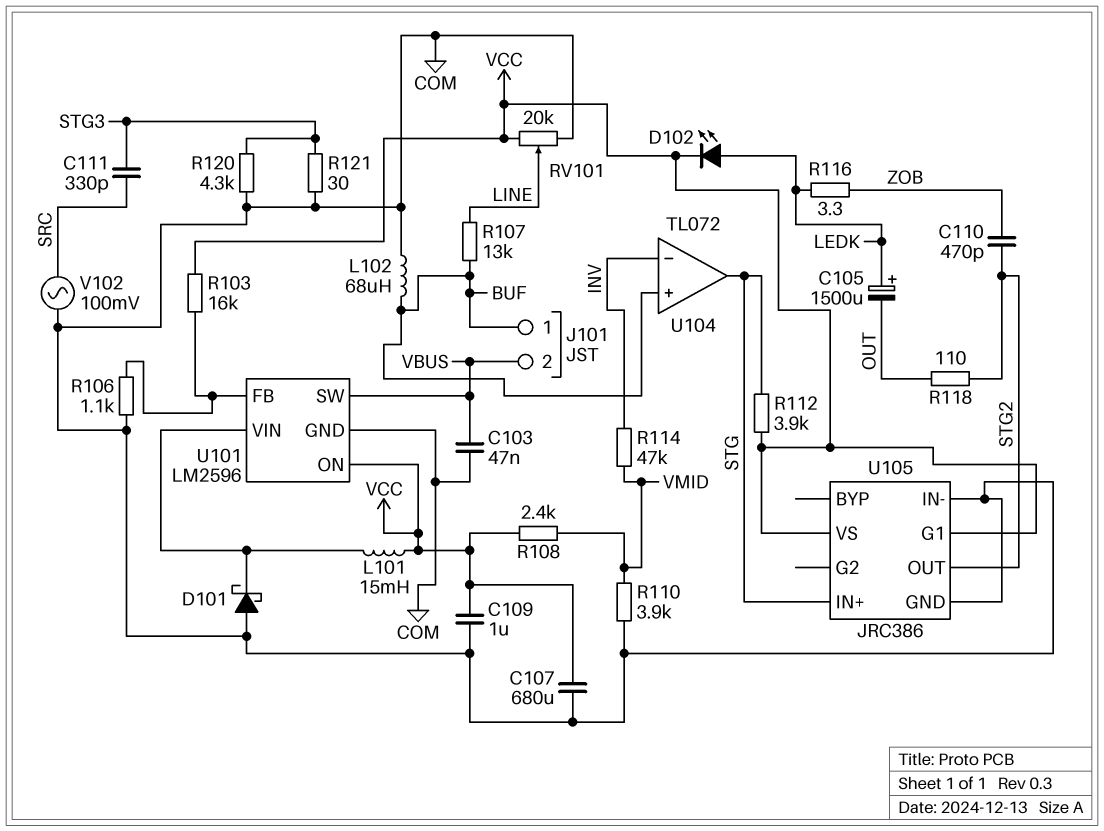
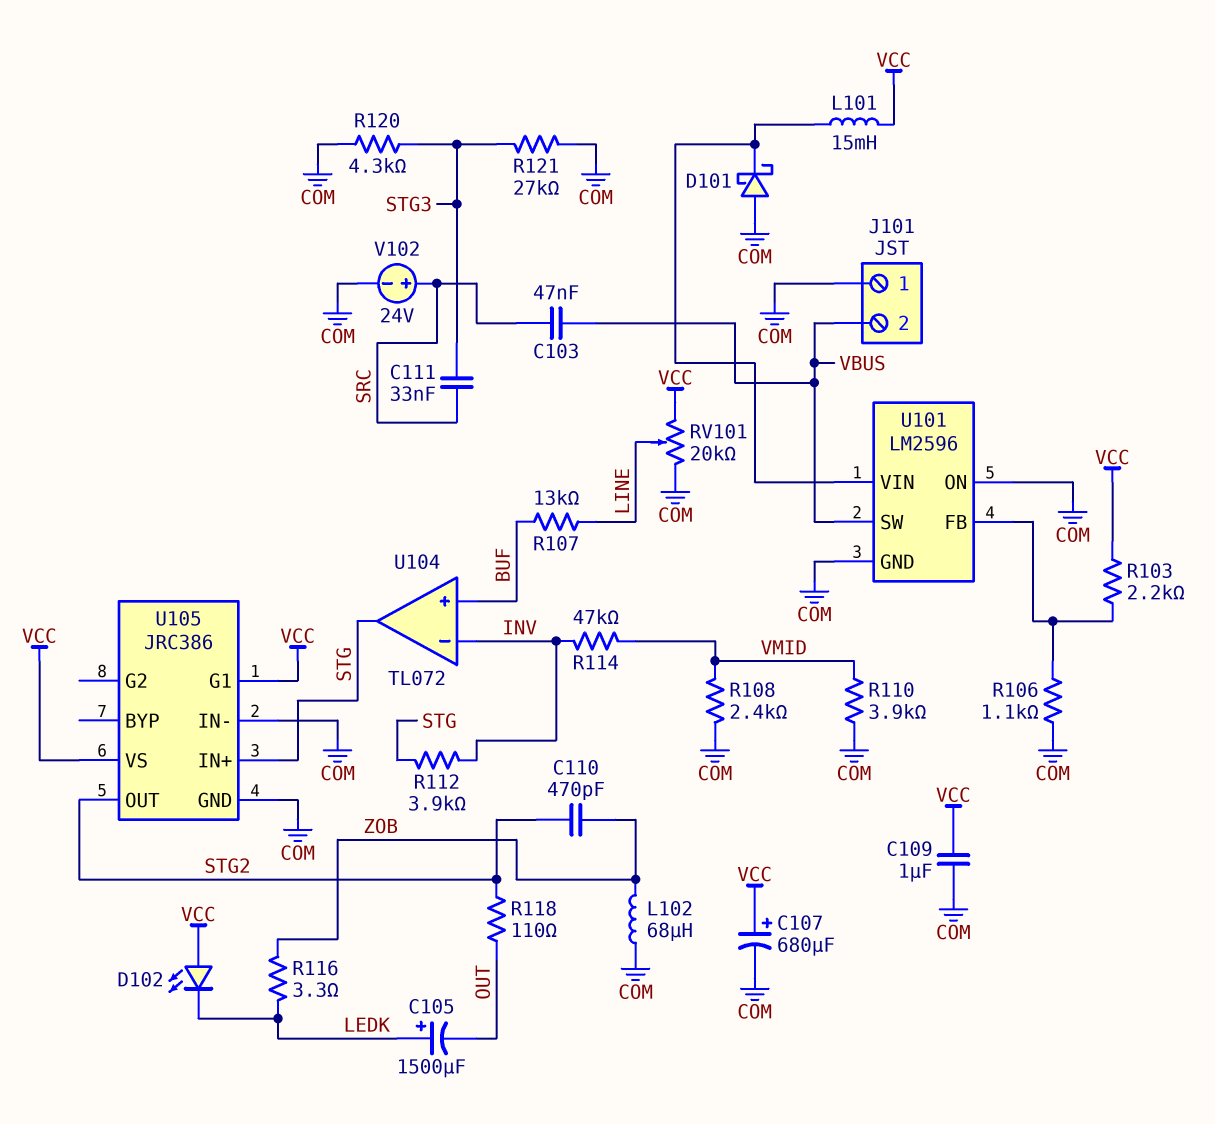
C103: 47nF (COM, VBUS) -> 47nF (SRC, VBUS)
C107: 680uF (COM, VCC) -> 680uF (plus VCC, minus COM)
C111: 330pF (SRC, STG3) -> 33nF (SRC, STG3)
D102: LED (A LEDK, K VCC) -> LED (A VCC, K LEDK)
J101 pin 1: BUF -> COM
L102: 68uH (BUF, COM) -> 68uH (COM, ZOB)
R103: 16k (U101/FB, VCC) -> 2.2k (U101/FB, VCC)
R108: 2.4k (VCC, VMID) -> 2.4k (COM, VMID)
R112: 3.9k (STG, VCC) -> 3.9k (INV, STG)
R121: 30 (COM, STG3) -> 27k (COM, STG3)
U101 pin ON: VCC -> COM
V102: AC 100mV (COM, SRC) -> 24V (plus SRC, minus COM)

